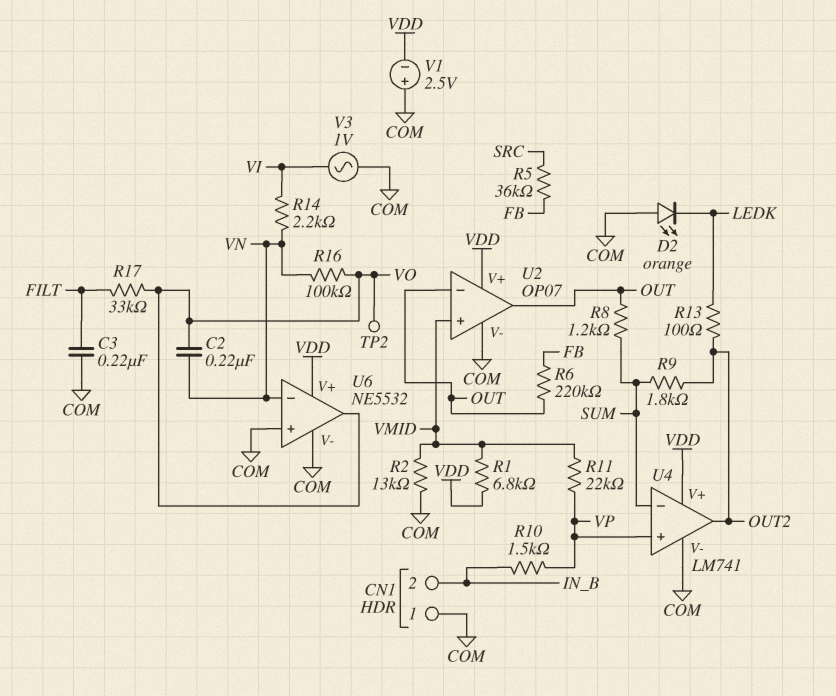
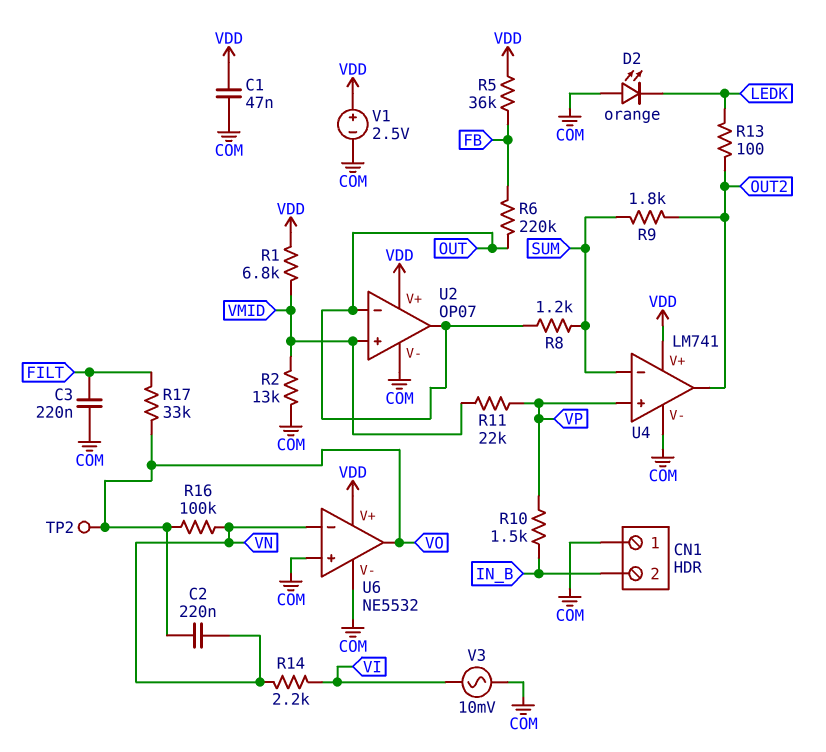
C1: none -> 47nF (COM, VDD)
R5: 36k (FB, SRC) -> 36k (FB, VDD)
V1: 2.5V (plus COM, minus VDD) -> 2.5V (plus VDD, minus COM)
V3: AC 1V (COM, VI) -> AC 10mV (COM, VI)

